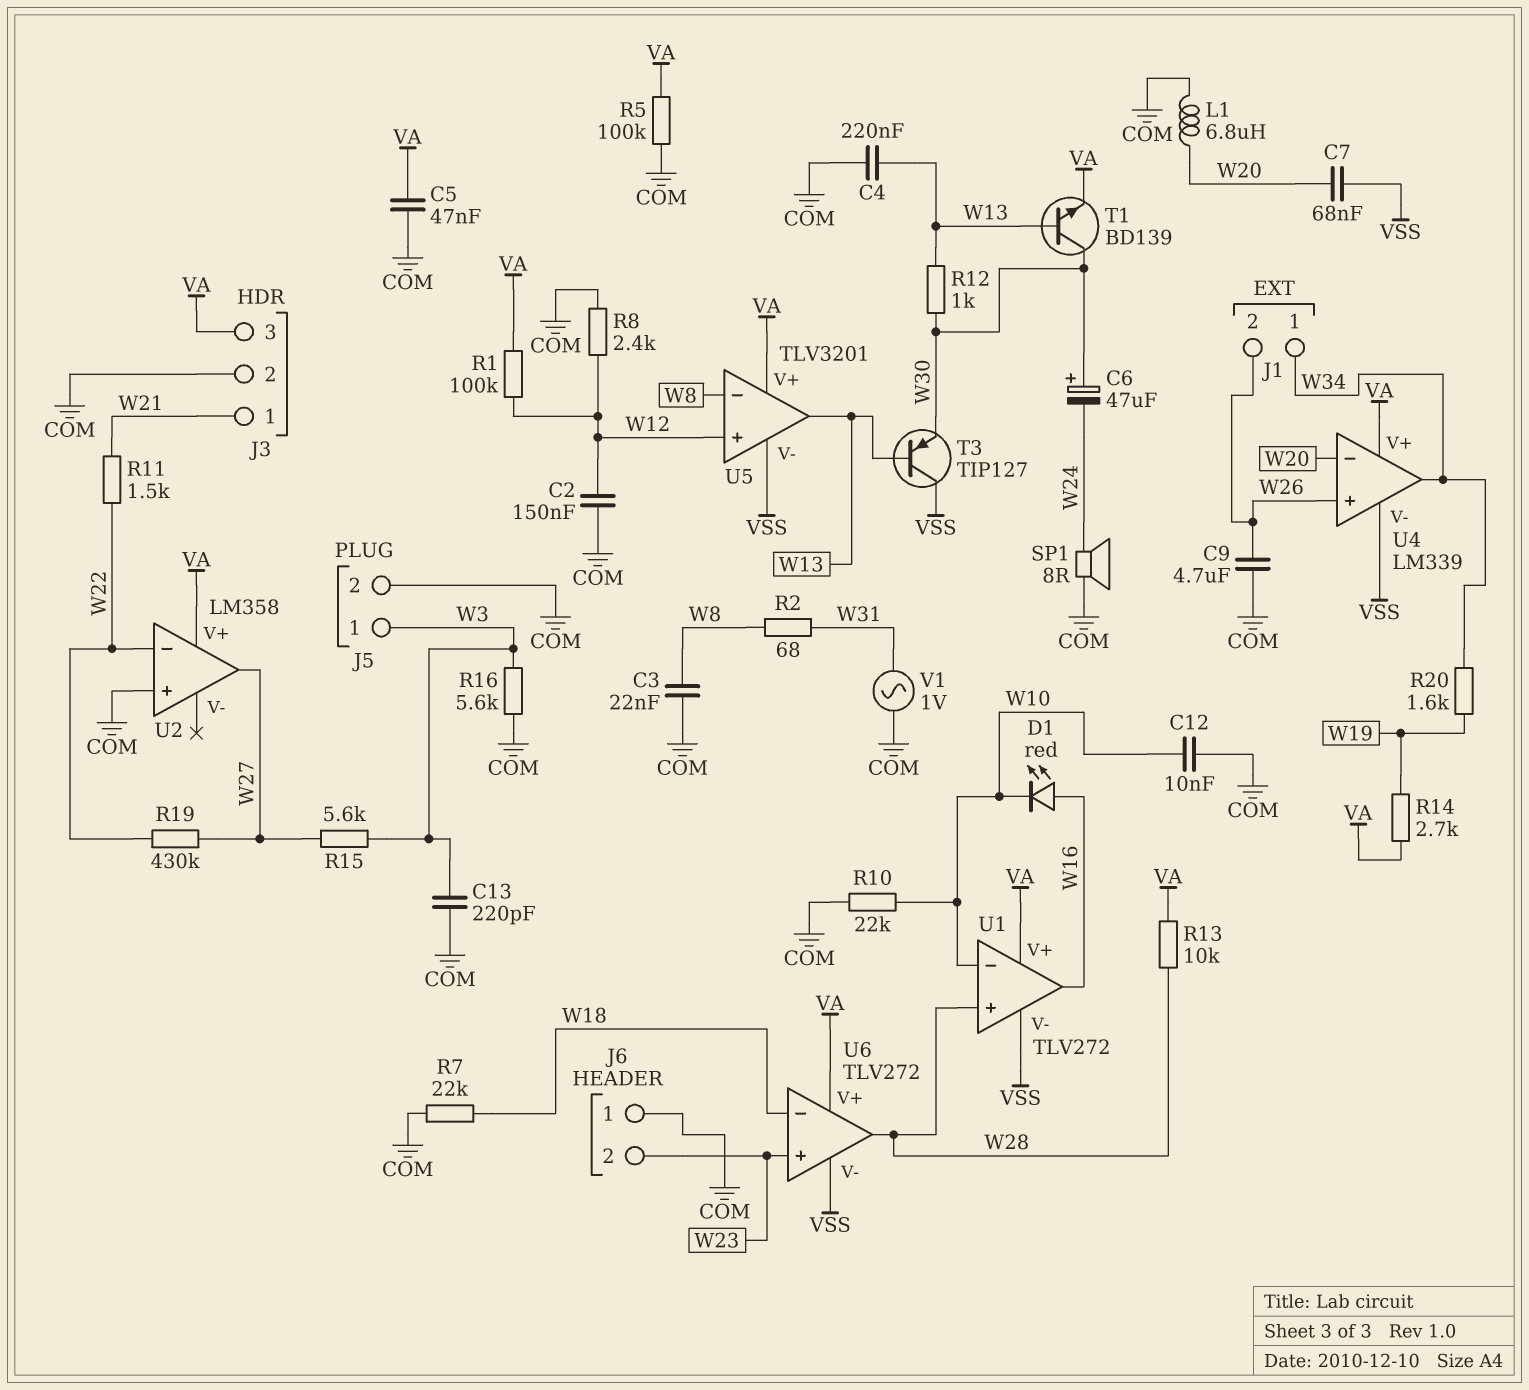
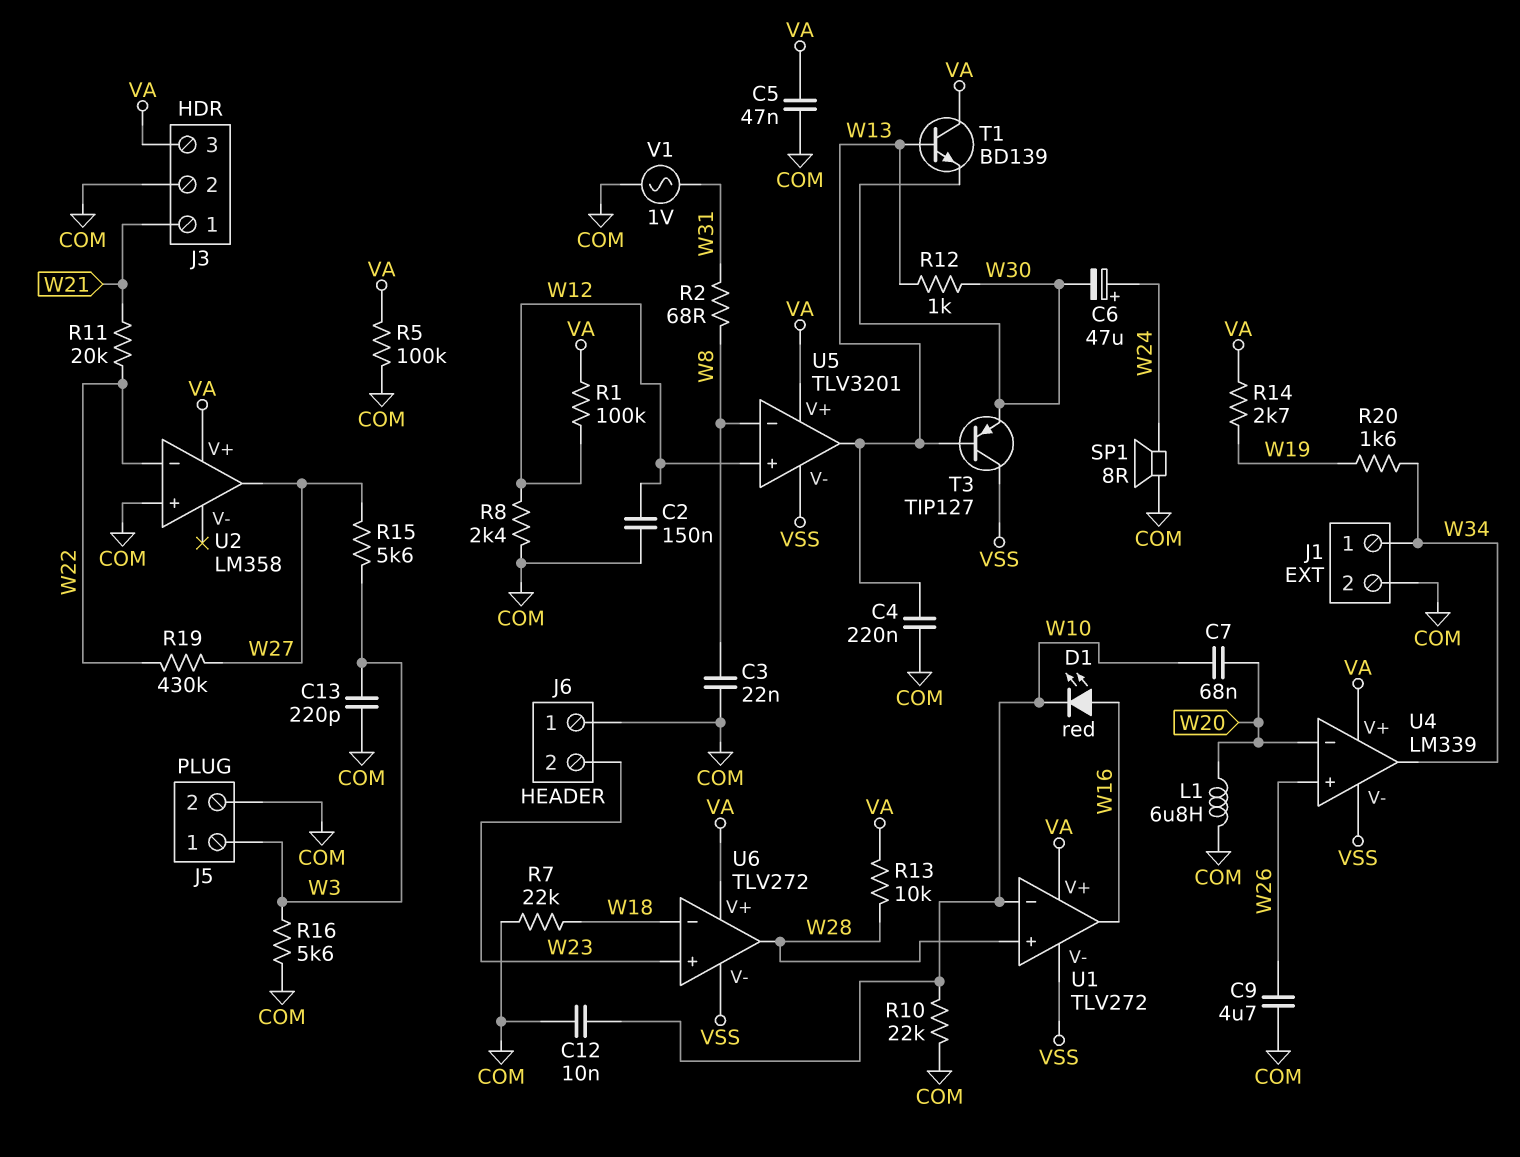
C6: 47uF (plus W30, minus W24) -> 47uF (plus W24, minus W30)
C7: 68nF (VSS, W20) -> 68nF (W10, W20)
J1 pin 2: W26 -> COM
R11: 1.5k (W21, W22) -> 20k (W21, W22)
T1: NPN BD139 (B W13, C W30, E VA) -> NPN BD139 (B W13, C VA, E W30)

